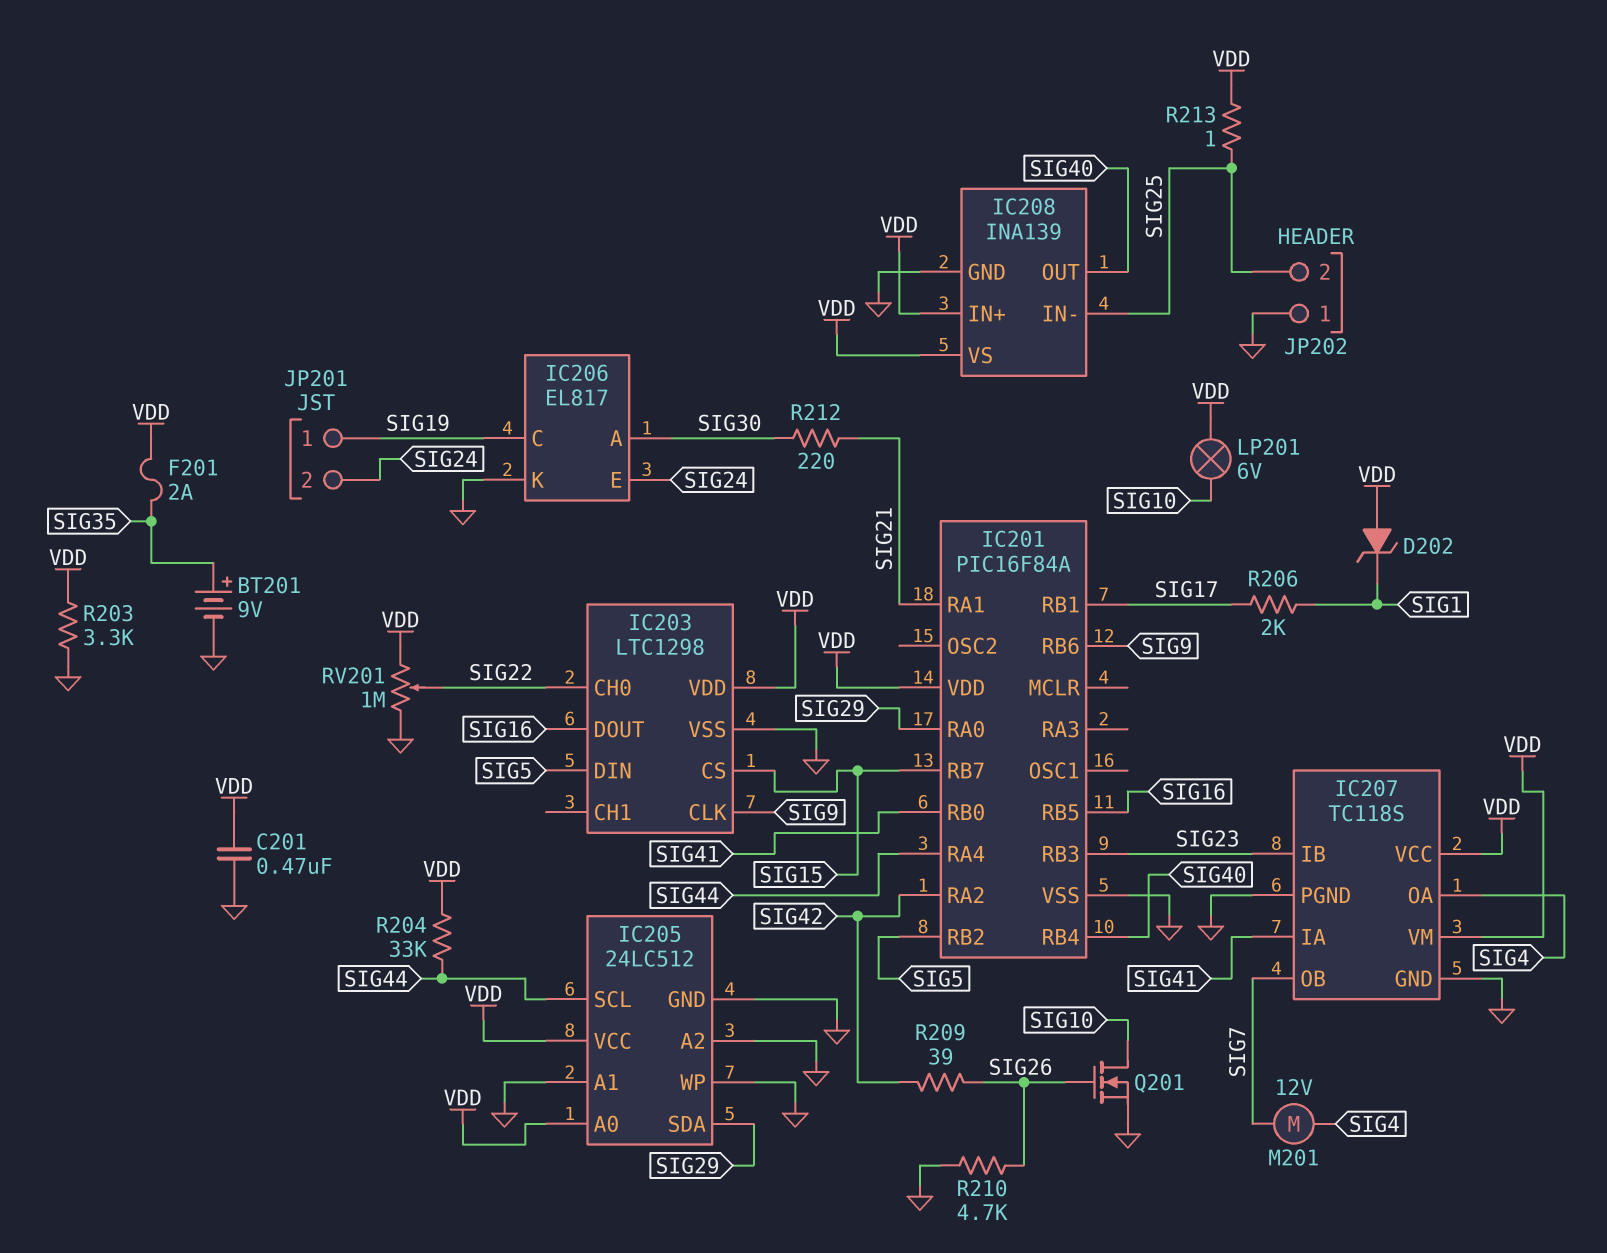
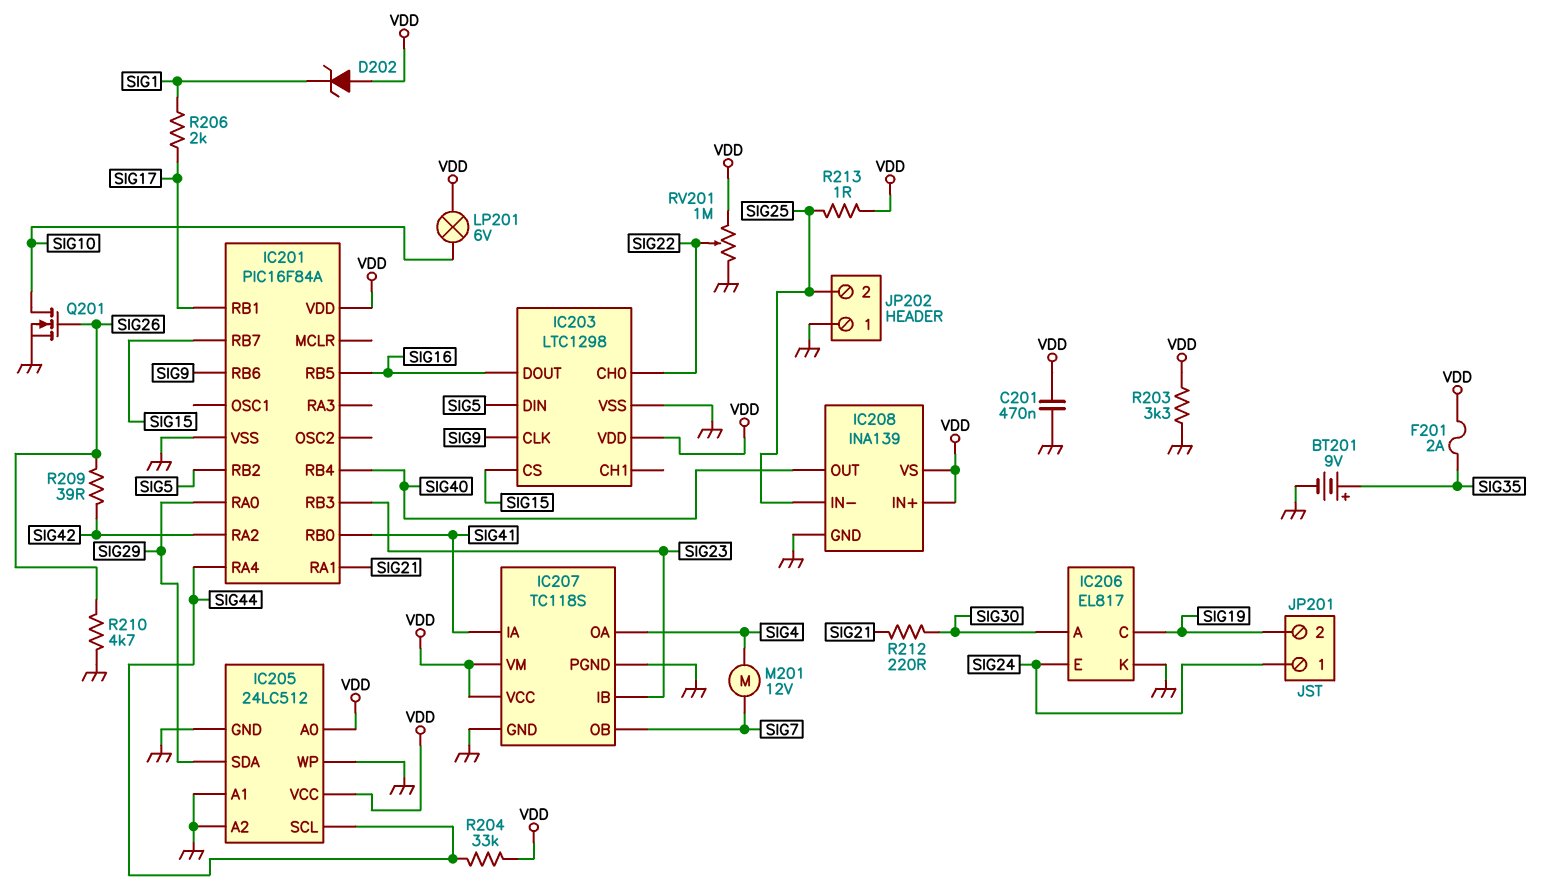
JP201 pin 1: SIG19 -> SIG24
JP201 pin 2: SIG24 -> SIG19

